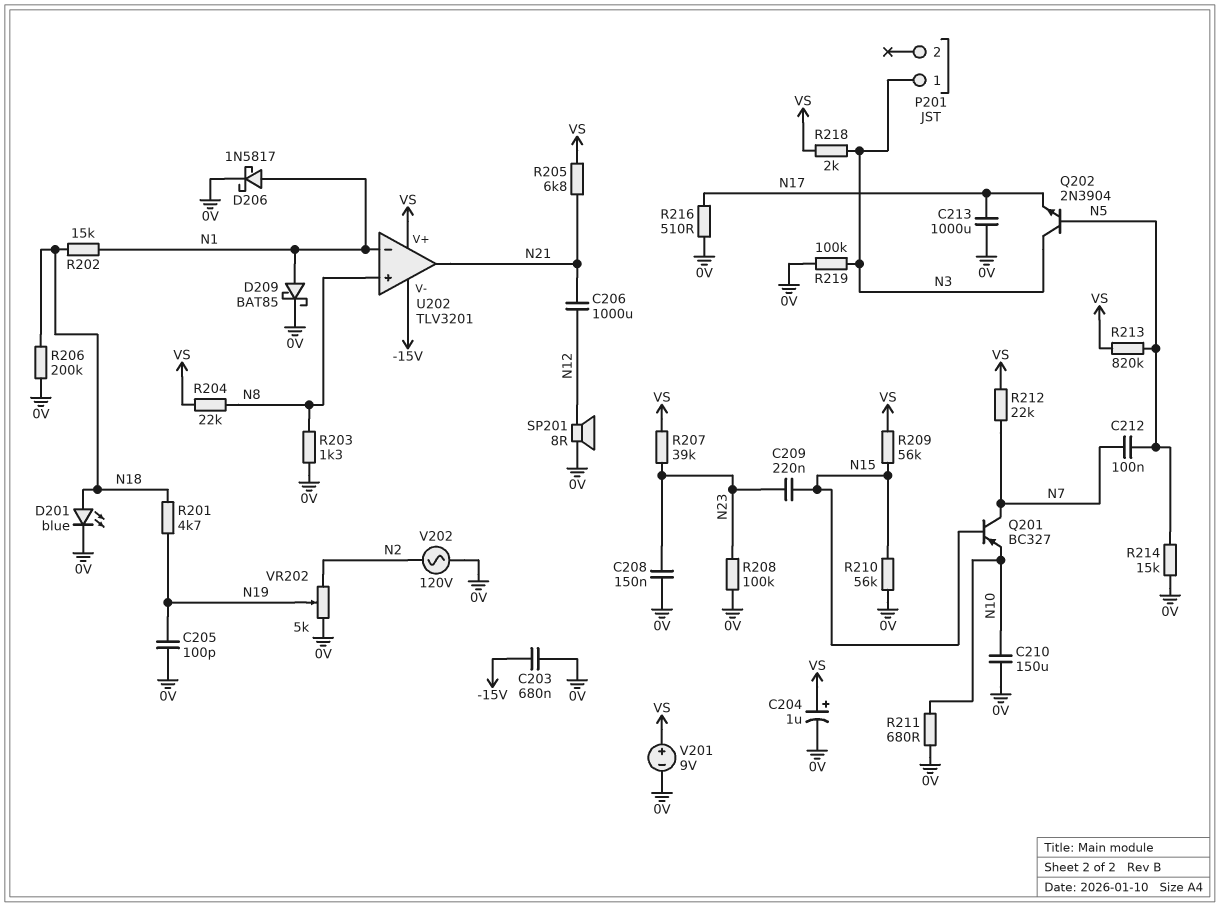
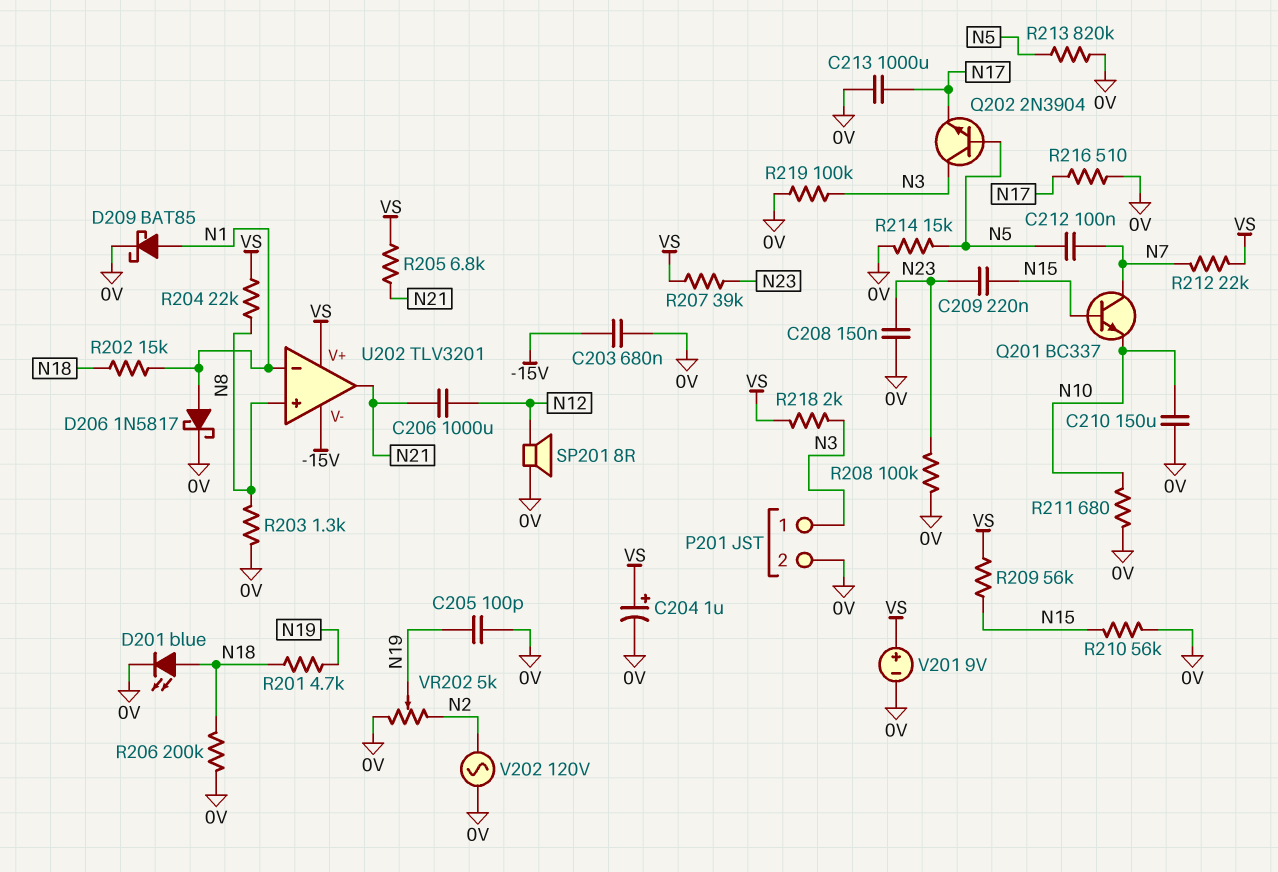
P201 pin 2: none -> 0V
Q201: PNP BC327 (B N15, C N7, E N10) -> NPN BC337 (B N15, C N7, E N10)
R213: 820k (N5, VS) -> 820k (0V, N5)

